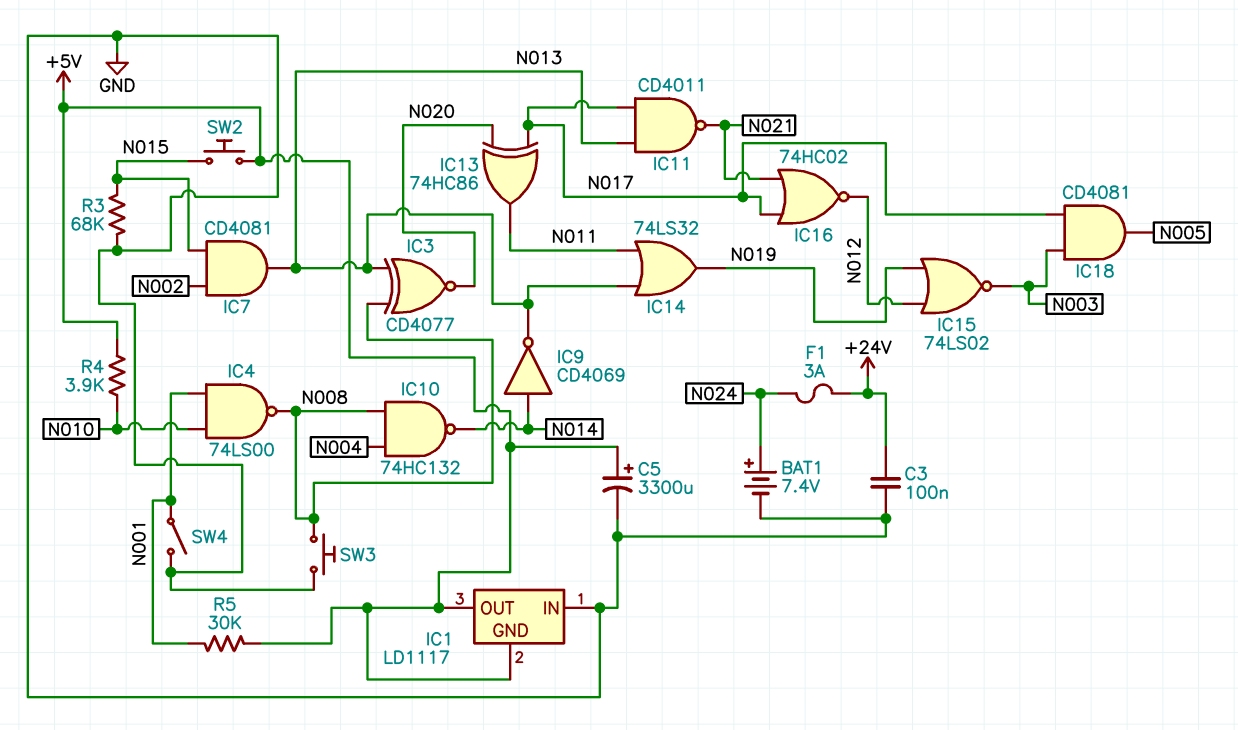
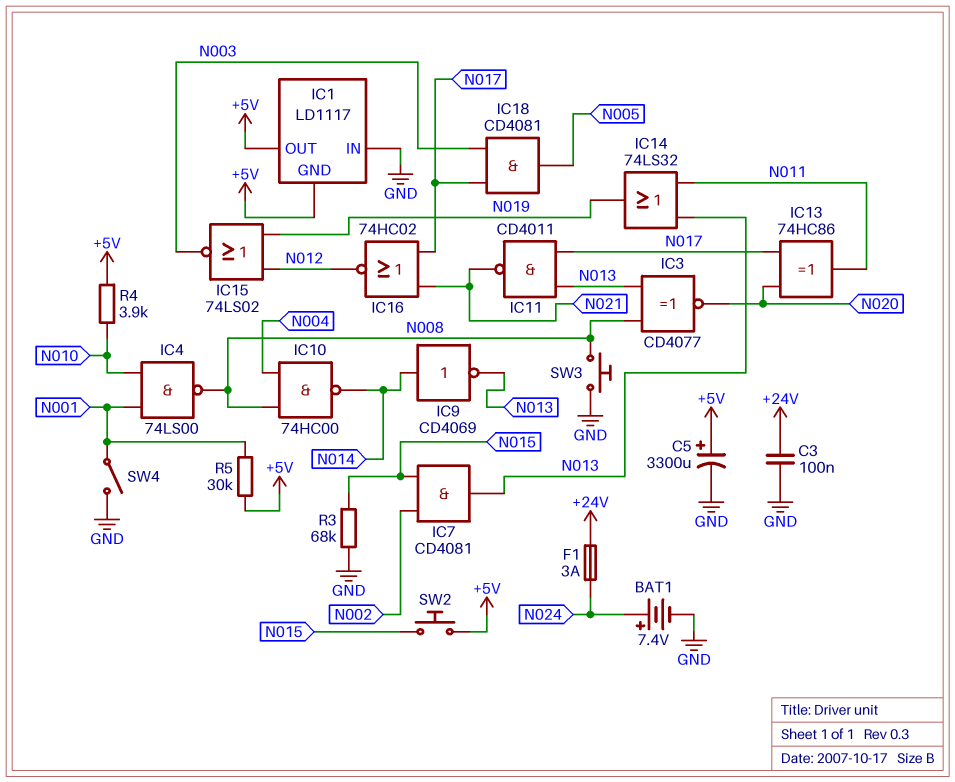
IC10: NAND 74HC132 (in N004, in N008, out N014) -> NAND 74HC00 (in N004, in N008, out N014)

